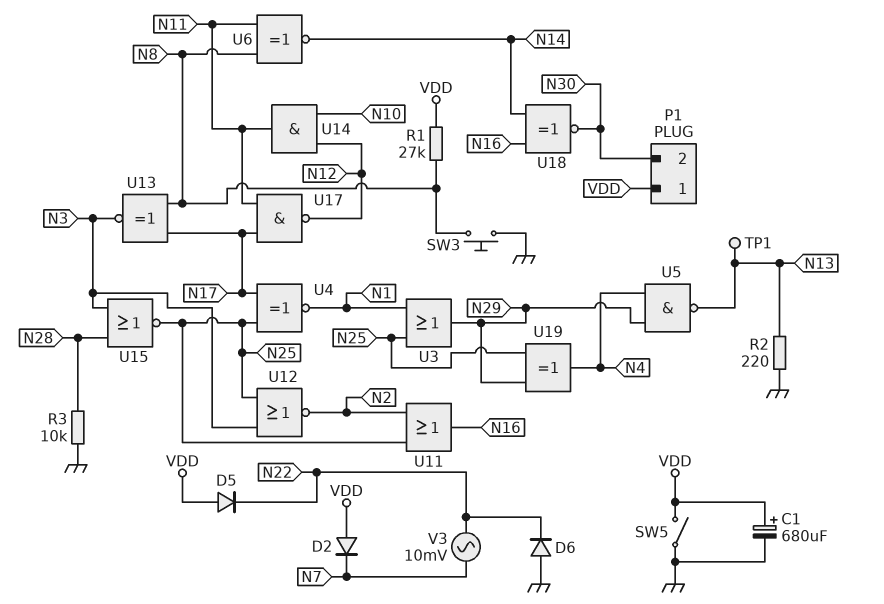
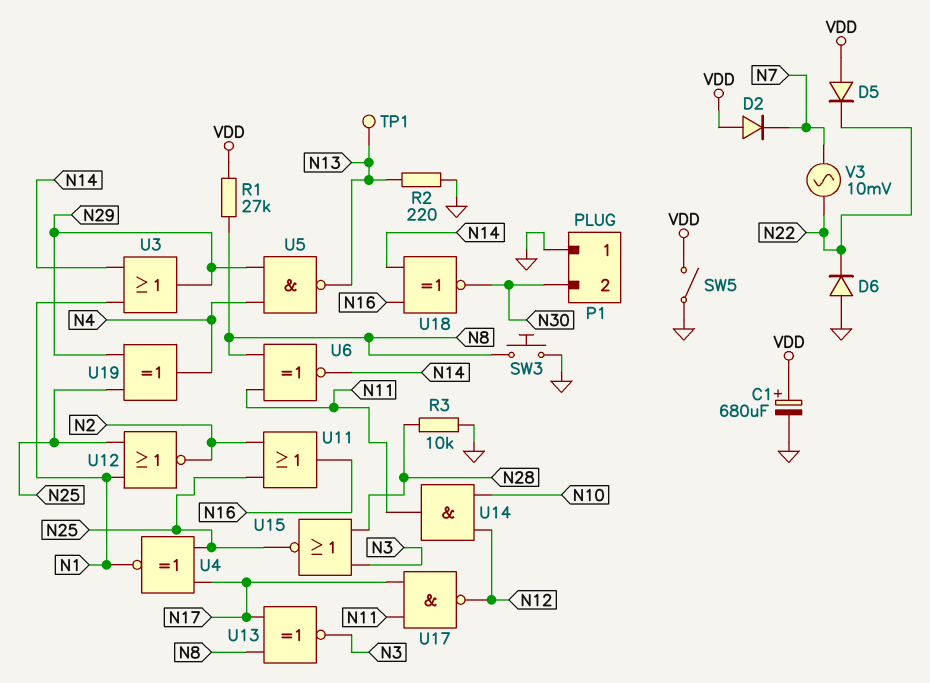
P1 pin 1: VDD -> GND
U3: OR (in N1, in N25, out N29) -> OR (in N1, in N14, out N29)
U12: NOR (in N3, in N25, out N2) -> NOR (in N1, in N25, out N2)

